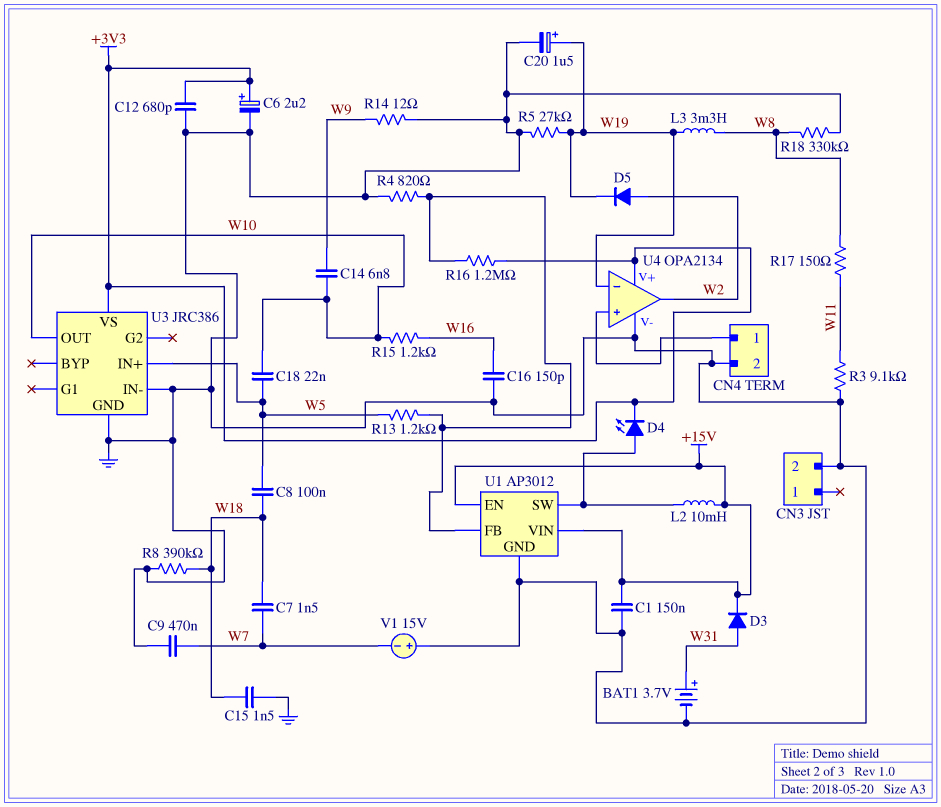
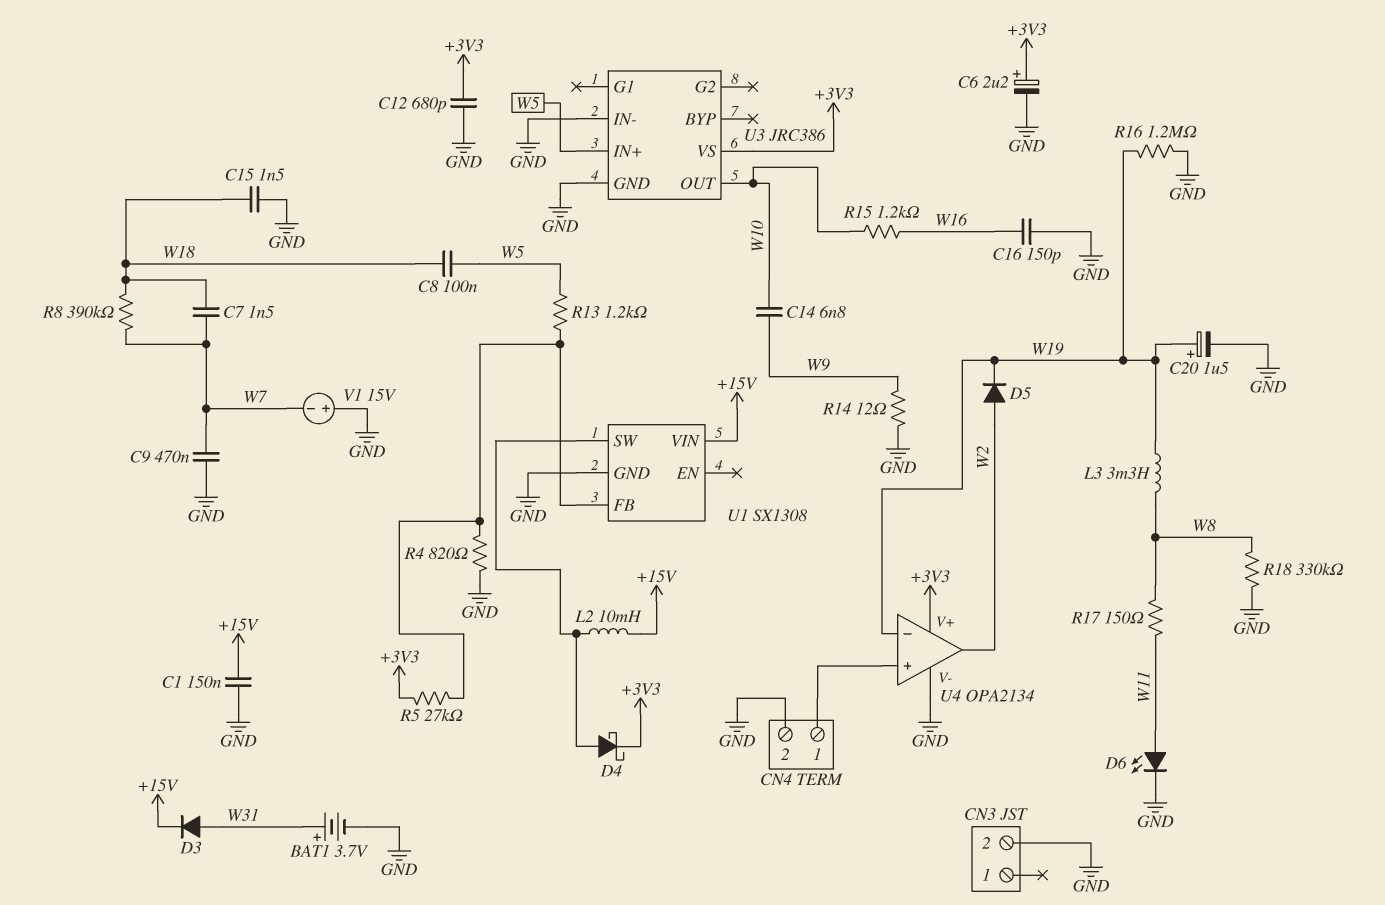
C18: 22nF (W5, W10) -> none
D4: LED (A U1/SW, K +3V3) -> schottky (A U1/SW, K +3V3)
D6: none -> LED (A W11, K GND)
R3: 9.1k (GND, W11) -> none
R5: 27k (GND, W19) -> 27k (+3V3, U1/FB)
R8: 390k (GND, W18) -> 390k (W7, W18)
R16: 1.2M (+3V3, U1/FB) -> 1.2M (GND, W19)
U1: AP3012 -> SX1308
U1 pin EN: +15V -> none

